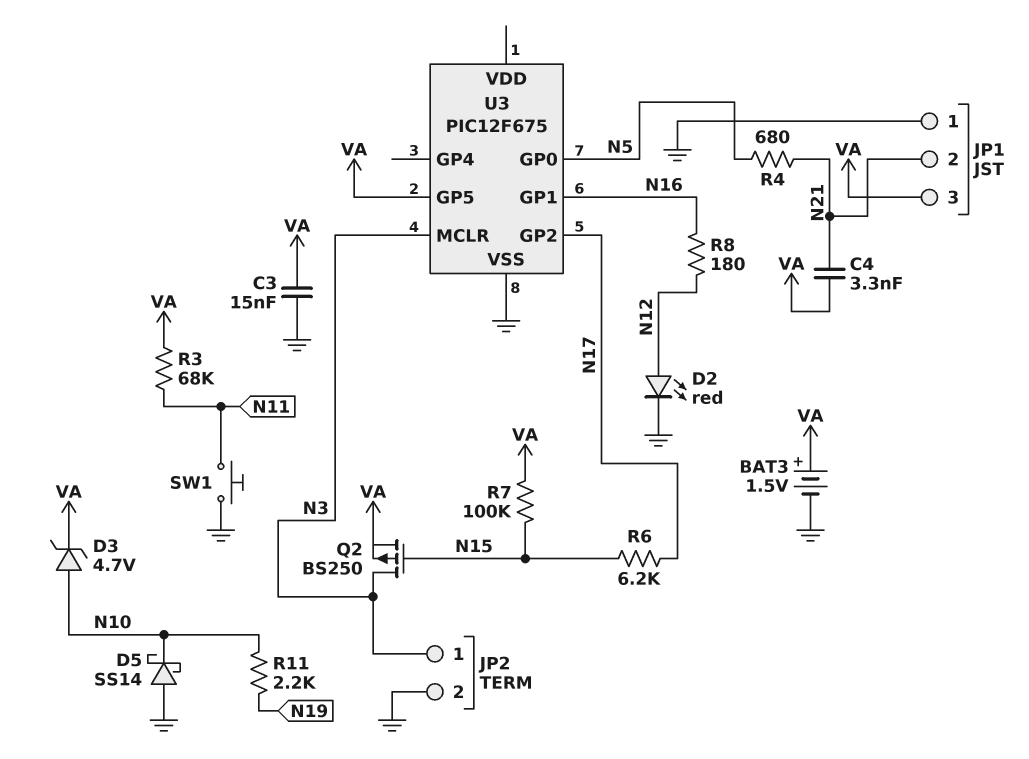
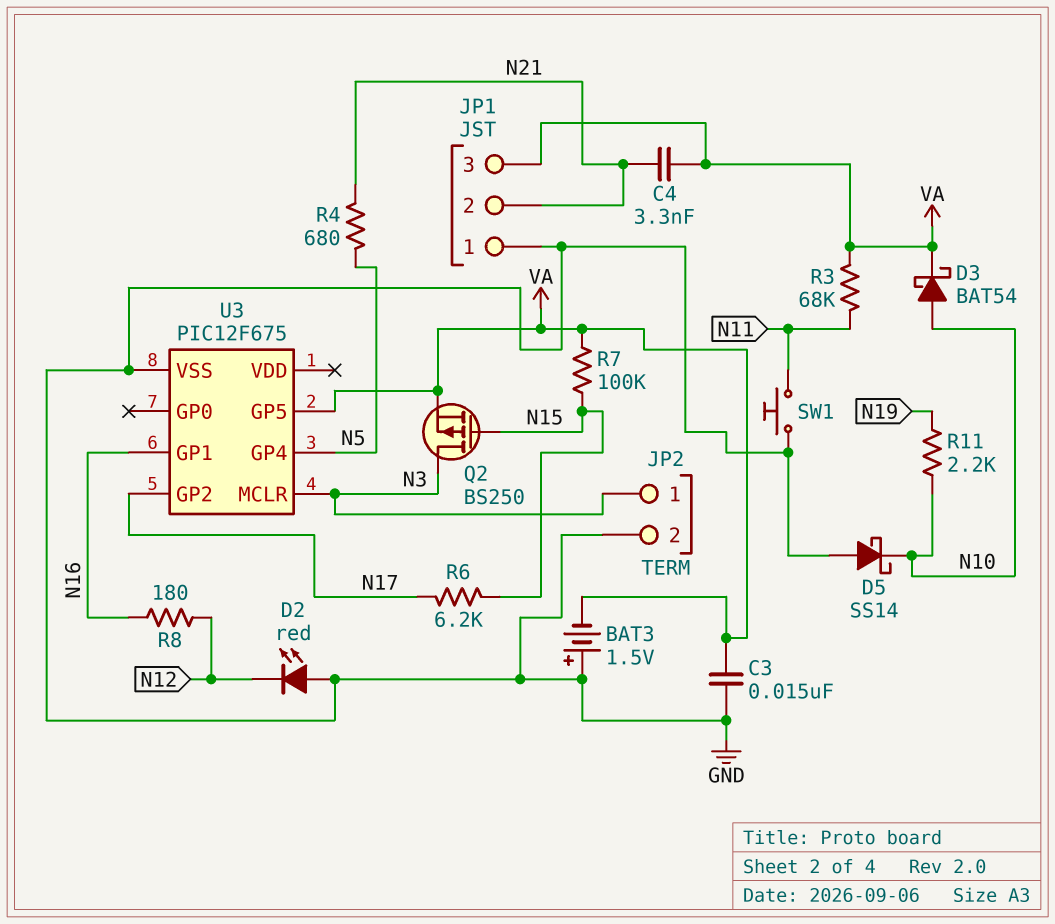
BAT3: 1.5V (plus VA, minus GND) -> 1.5V (plus GND, minus VA)
D2: LED red (A N12, K GND) -> LED red (A GND, K N12)
D3: zener 4.7V (A N10, K VA) -> schottky BAT54 (A N10, K VA)
U3 pin GP0: N5 -> none
U3 pin GP4: none -> N5

